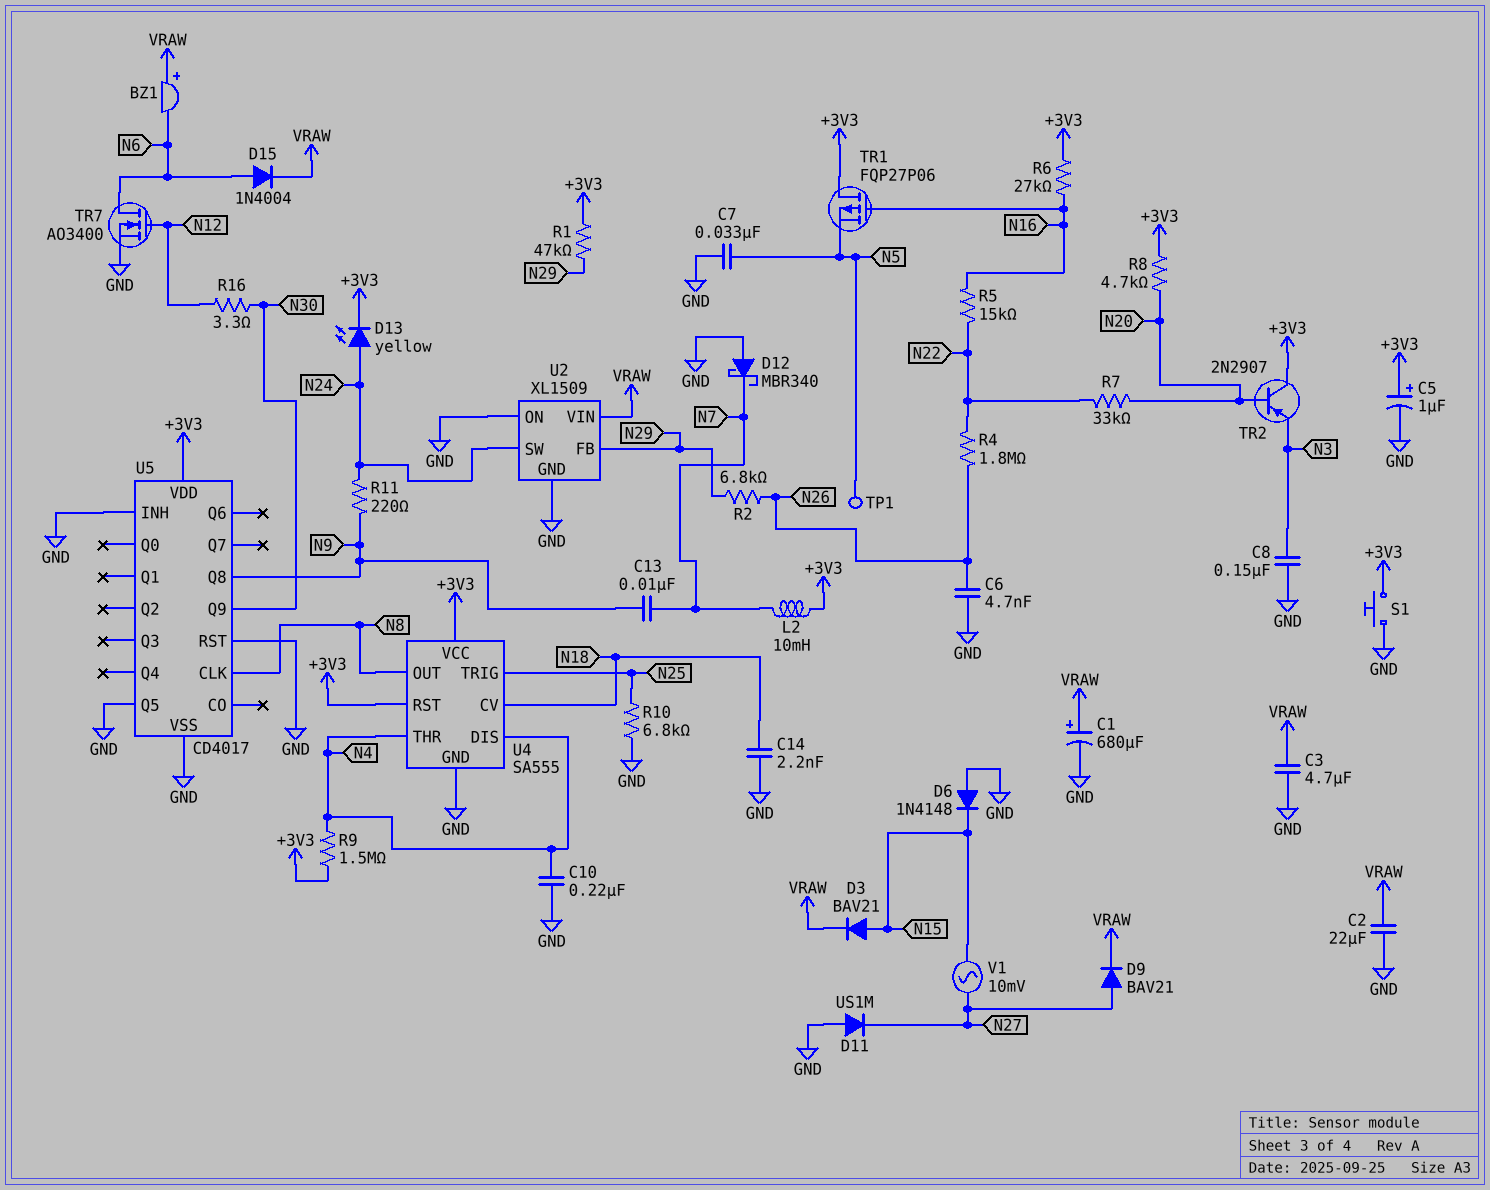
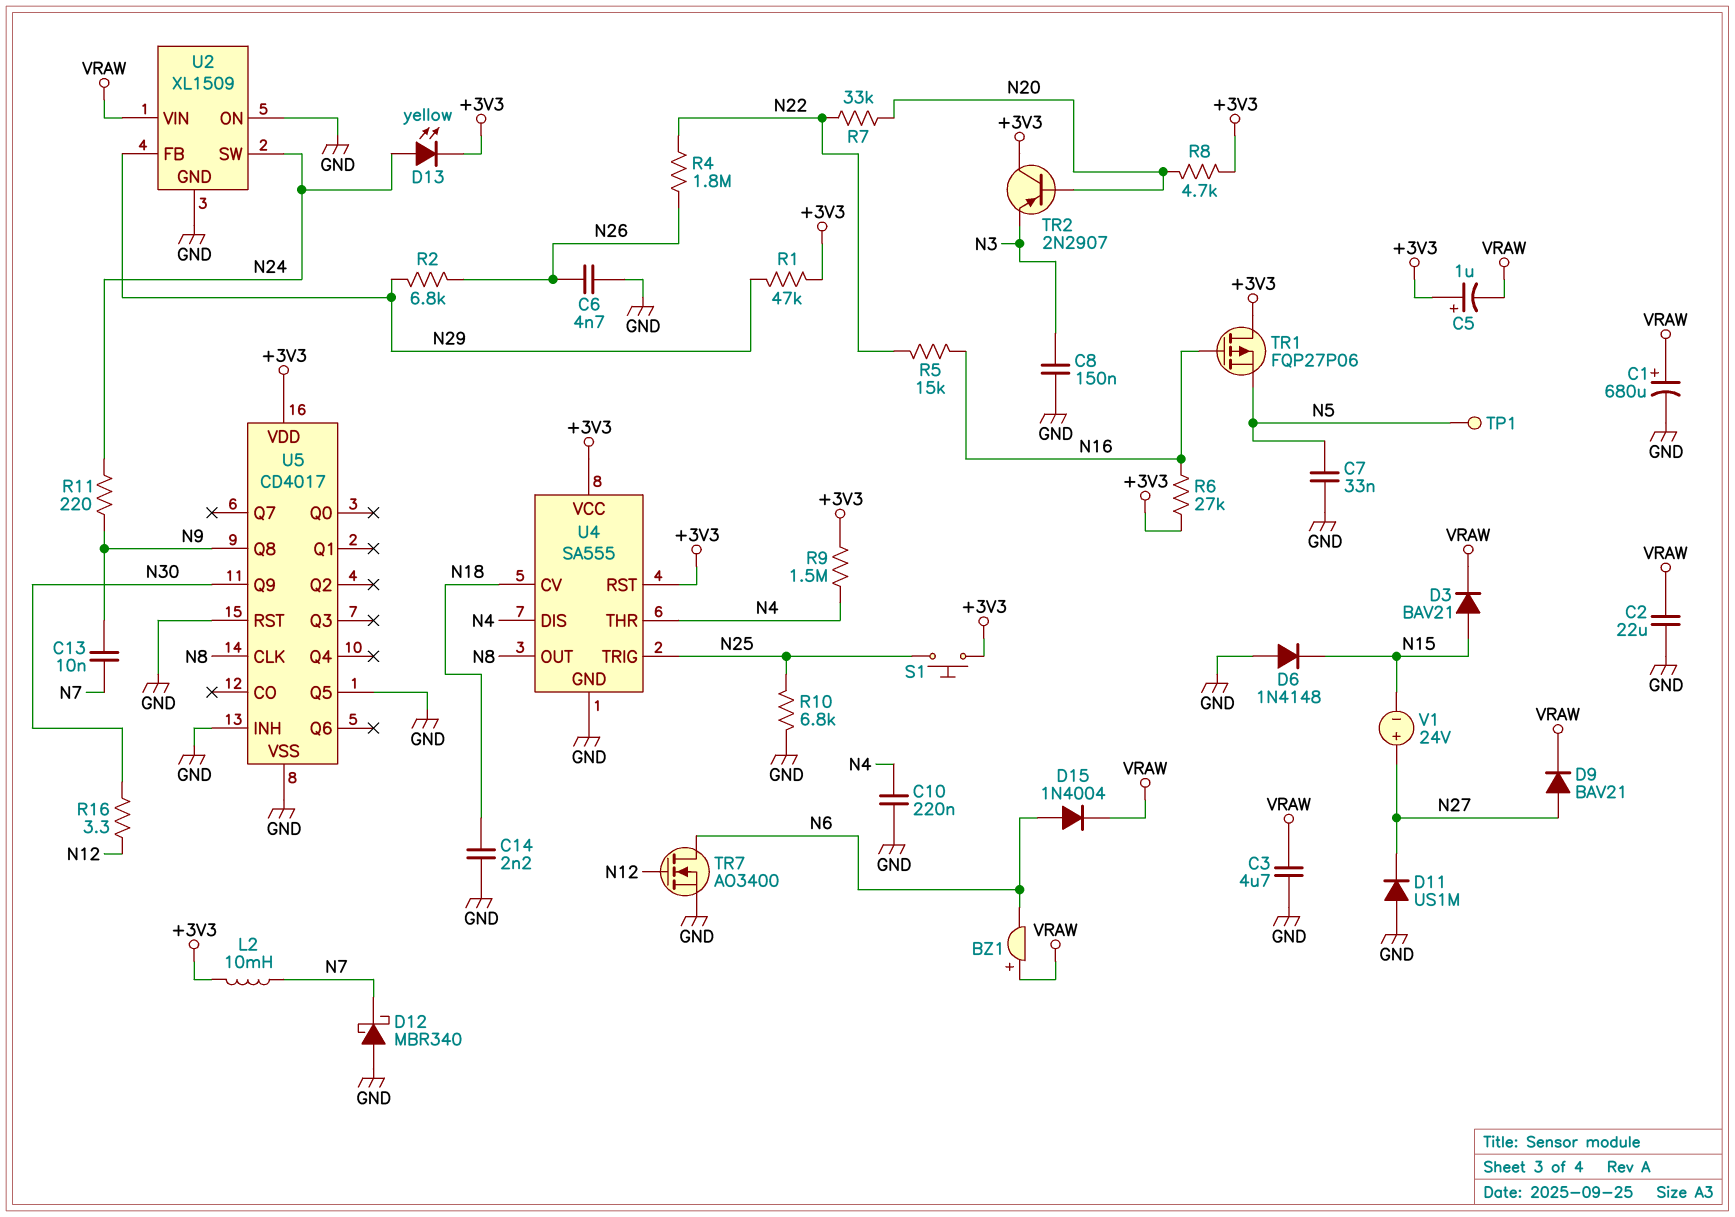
C5: 1uF (plus +3V3, minus GND) -> 1uF (plus +3V3, minus VRAW)
S1: button (+3V3, GND) -> button (+3V3, N25)
V1: AC 10mV (N15, N27) -> 24V (plus N27, minus N15)

